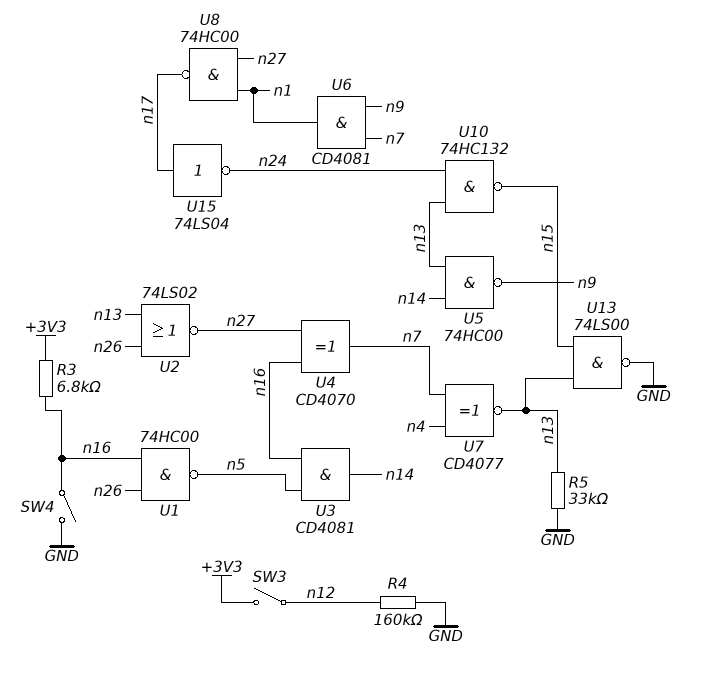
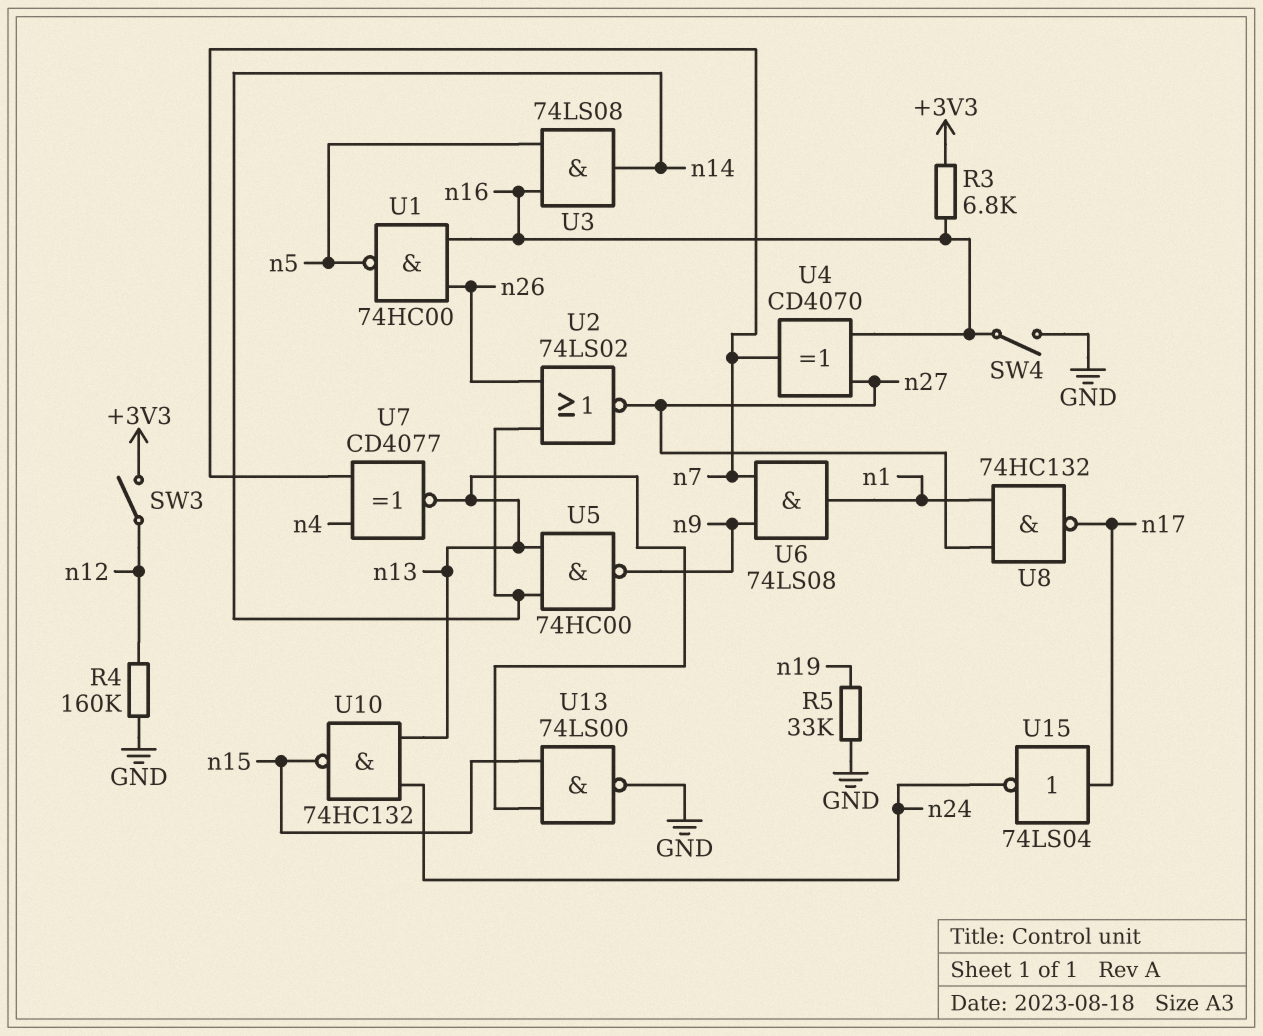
R5: 33k (GND, n13) -> 33k (GND, n19)
U2: NOR 74LS02 (in n13, in n26, out n27) -> NOR 74LS02 (in n14, in n26, out n27)
U3: AND CD4081 (in n5, in n16, out n14) -> AND 74LS08 (in n5, in n16, out n14)
U6: AND CD4081 (in n7, in n9, out n1) -> AND 74LS08 (in n7, in n9, out n1)
U8: NAND 74HC00 (in n1, in n27, out n17) -> NAND 74HC132 (in n1, in n27, out n17)

